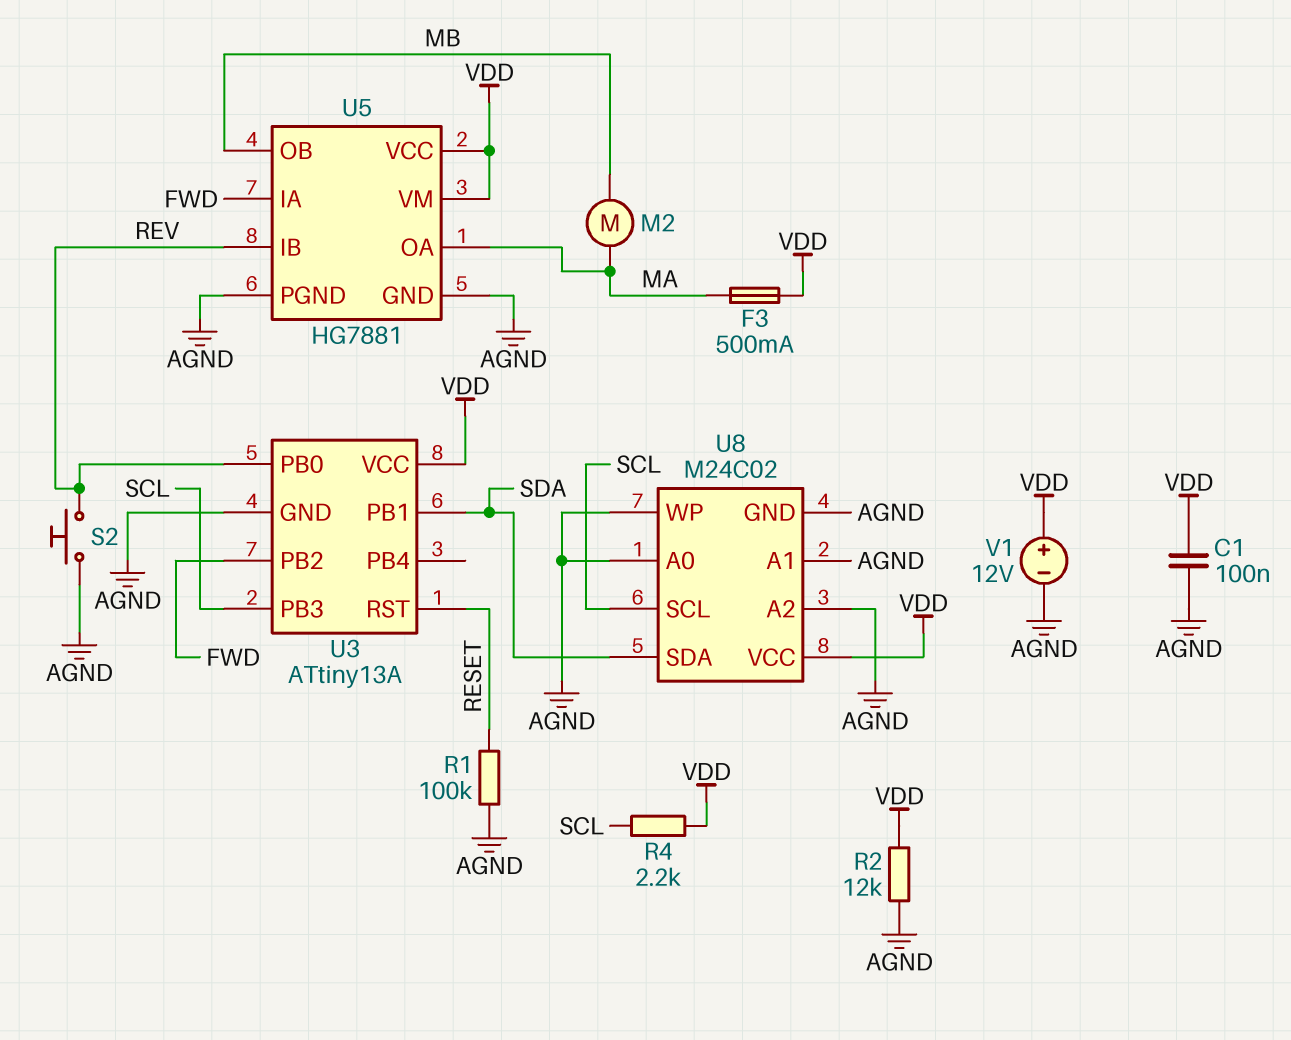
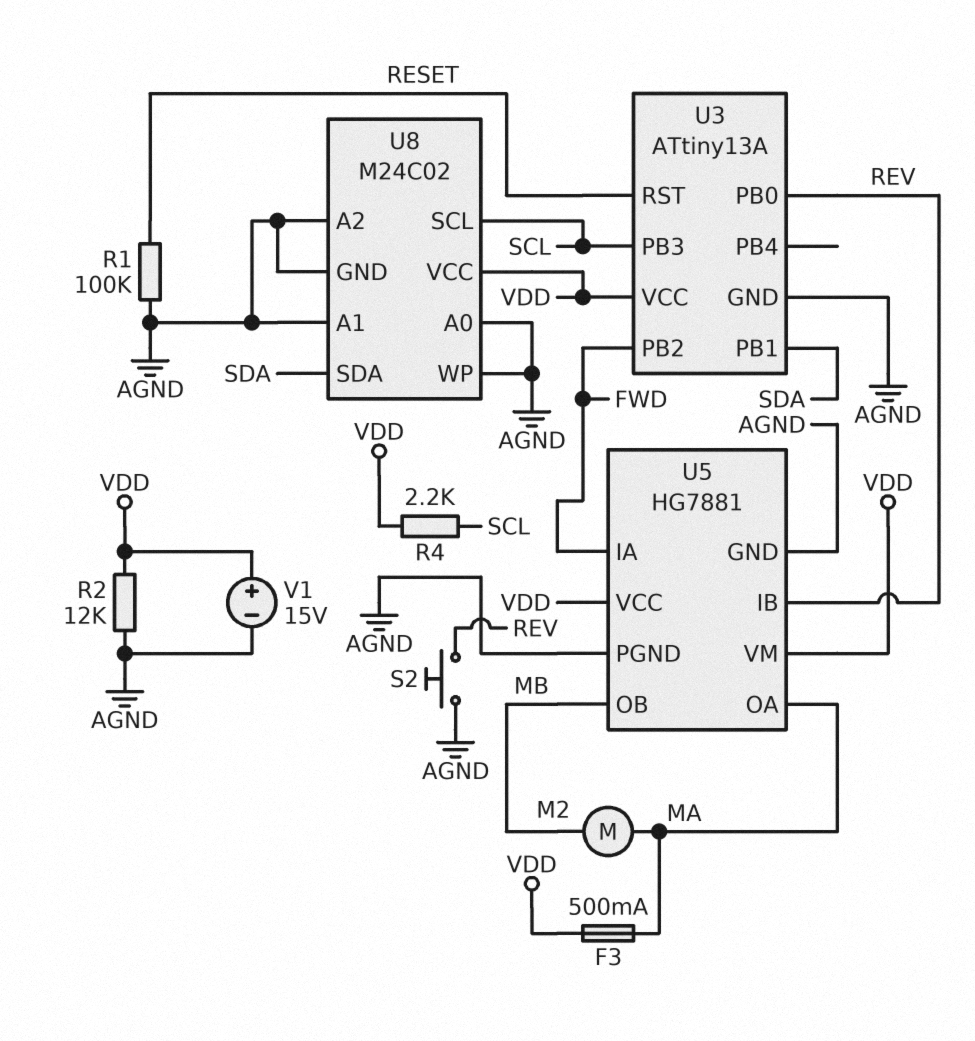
C1: 100nF (AGND, VDD) -> none
V1: 12V (plus VDD, minus AGND) -> 15V (plus VDD, minus AGND)

